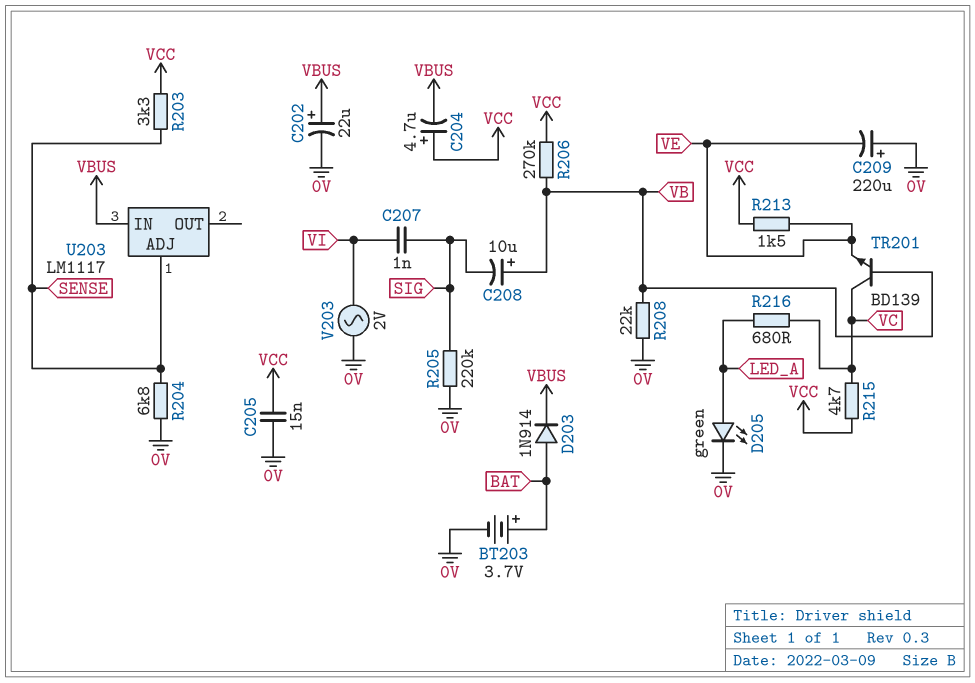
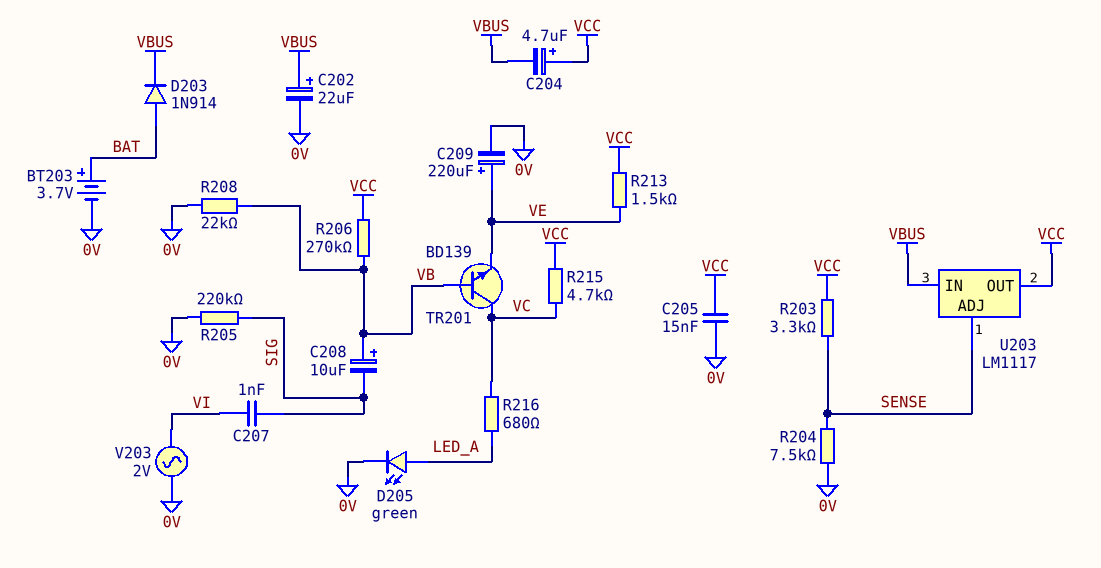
C209: 220uF (plus 0V, minus VE) -> 220uF (plus VE, minus 0V)
R204: 6.8k (0V, SENSE) -> 7.5k (0V, SENSE)
U203 pin OUT: none -> VCC

